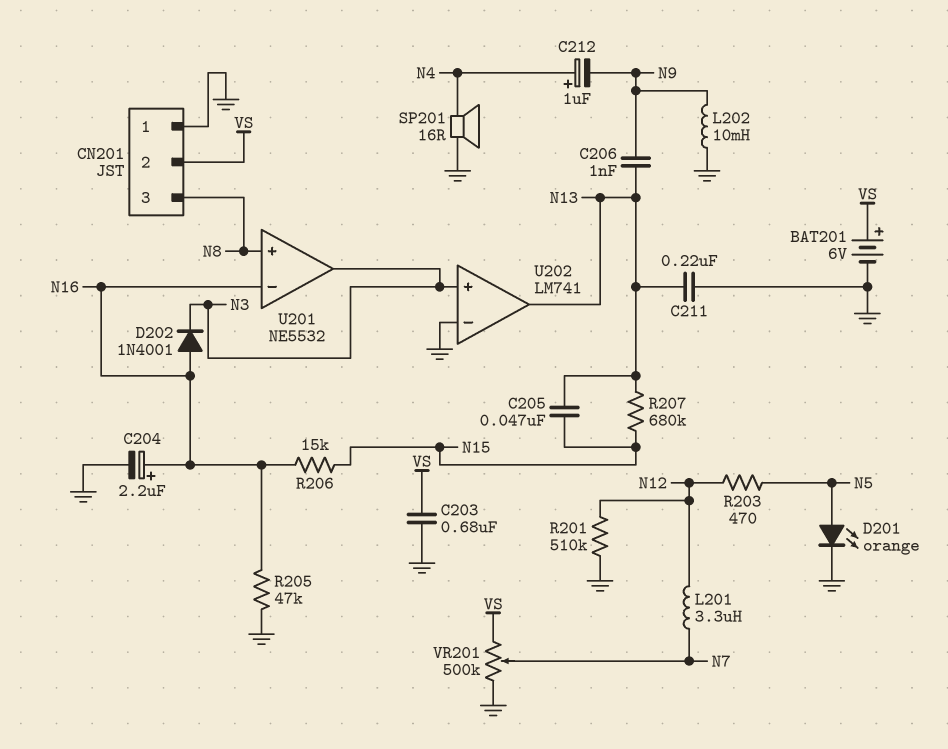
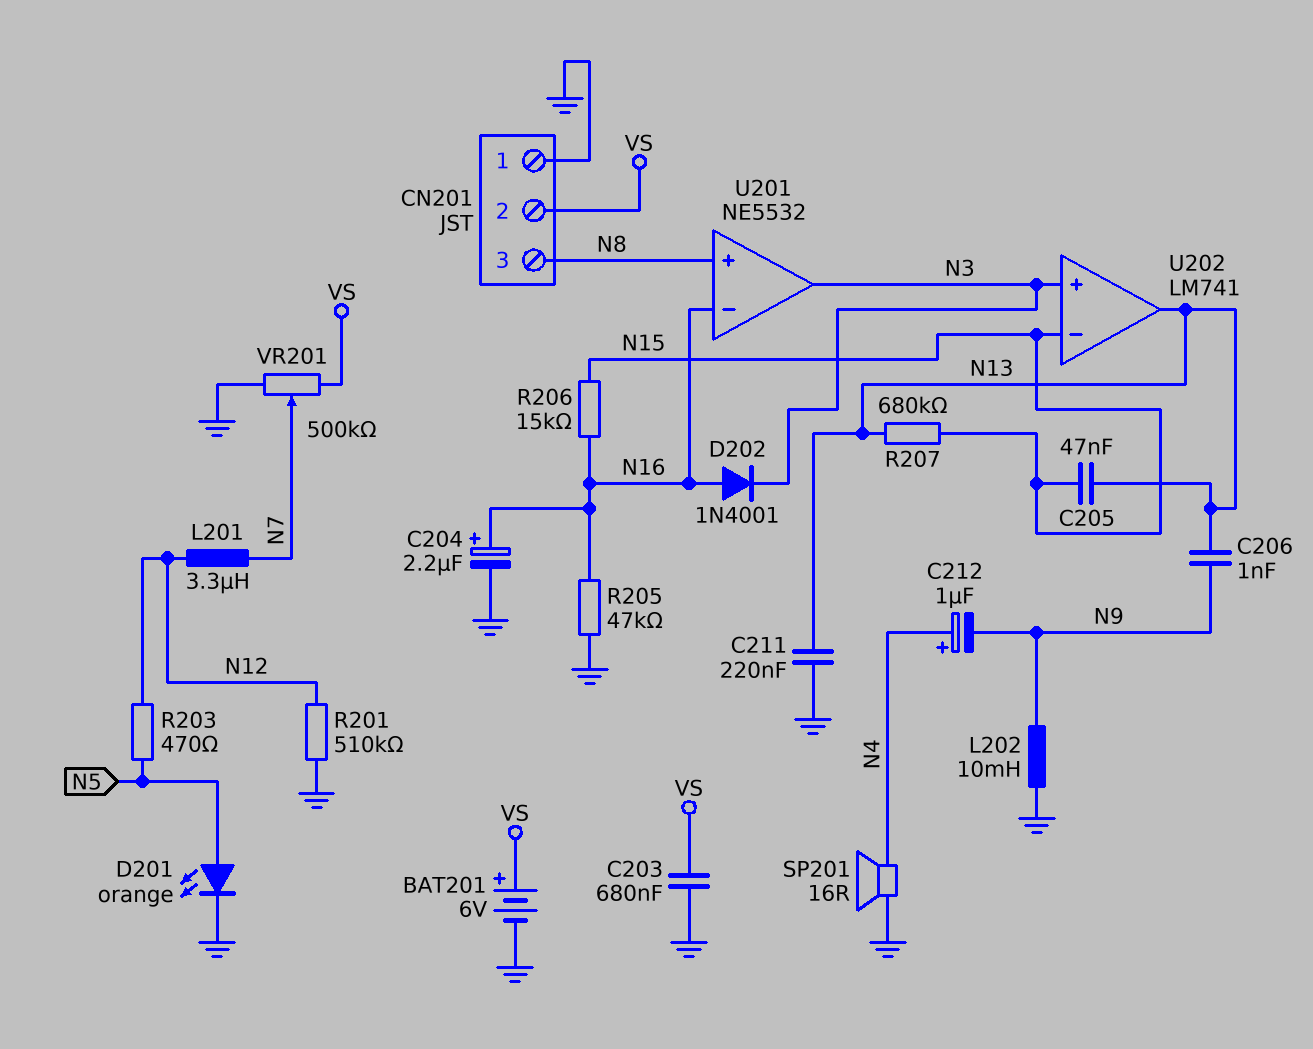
U202 pin in-: GND -> N15

